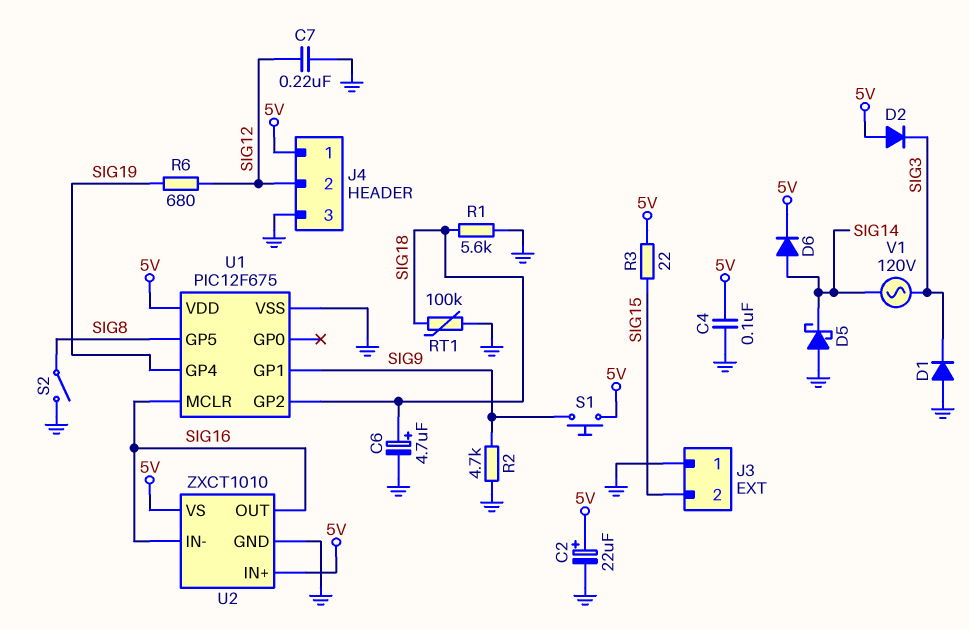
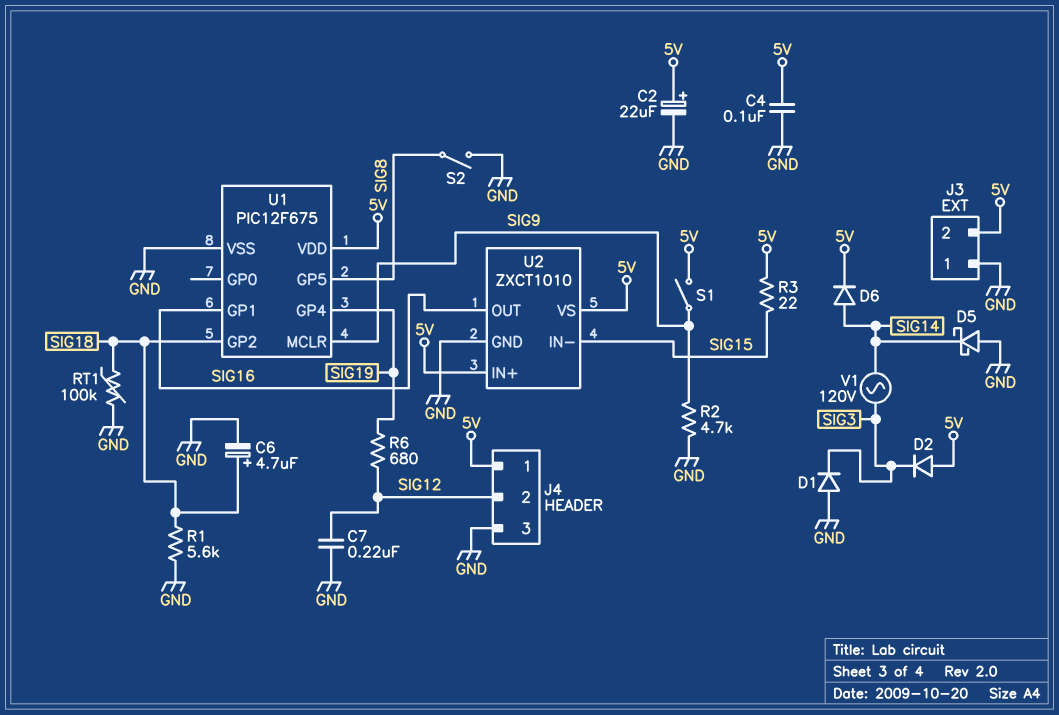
J3 pin 2: SIG15 -> 5V
S1: button (5V, SIG9) -> switch (5V, SIG9)
U1 pin GP1: SIG9 -> SIG16
U1 pin MCLR: SIG16 -> SIG9
U2 pin IN-: SIG16 -> SIG15

